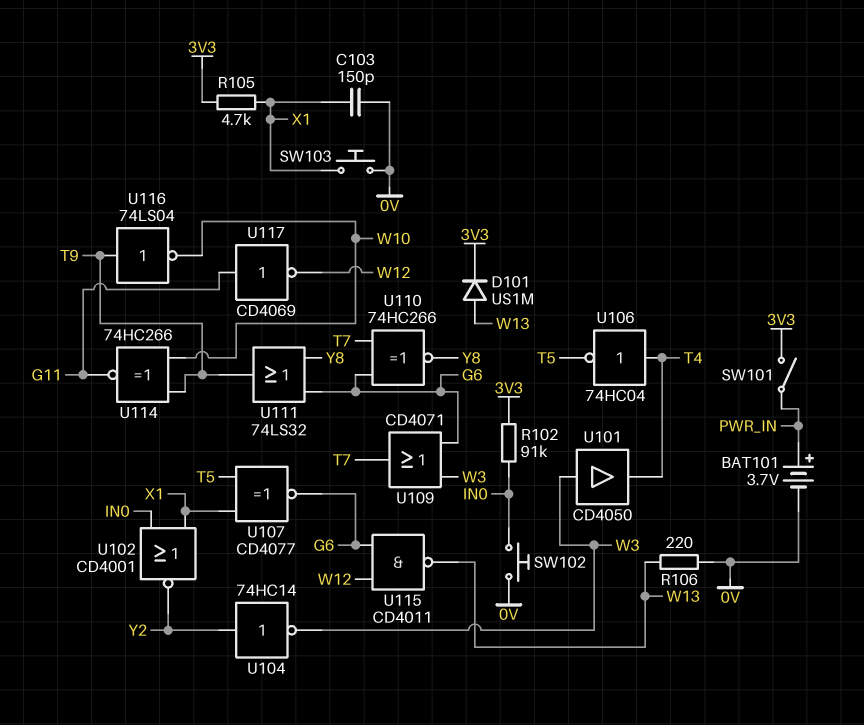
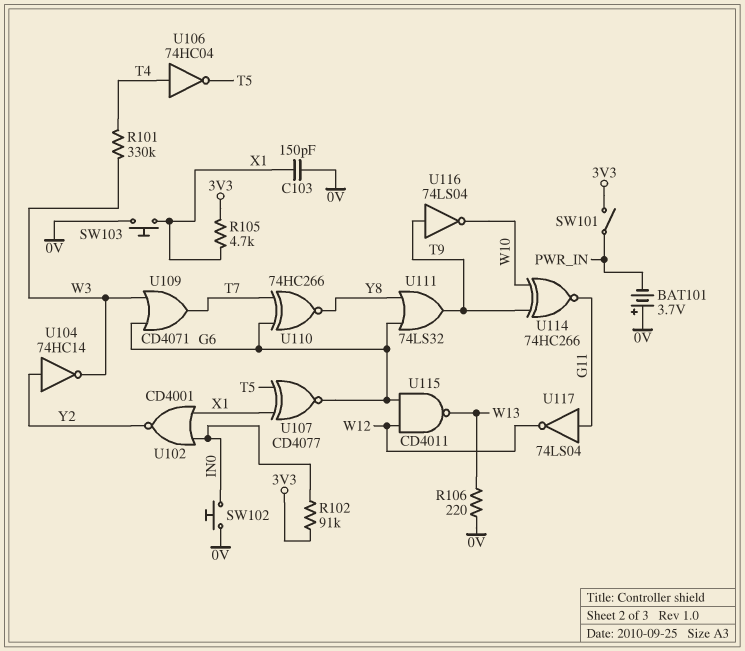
BAT101: 3.7V (plus PWR_IN, minus 0V) -> 3.7V (plus 0V, minus PWR_IN)
D101: diode US1M (A W13, K 3V3) -> none
R101: none -> 330k (T4, W3)
U101: buffer CD4050 (in W3, out T4) -> none
U117: NOT CD4069 (in G11, out W12) -> NOT 74LS04 (in G11, out W12)

